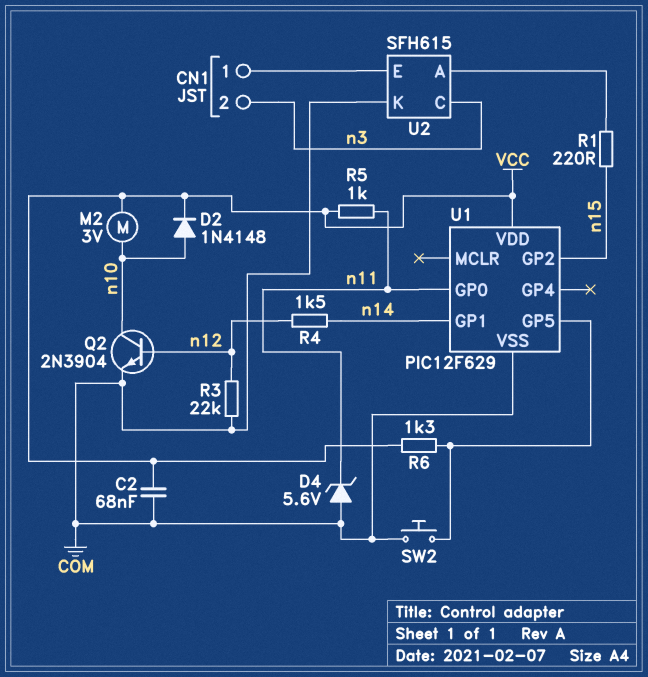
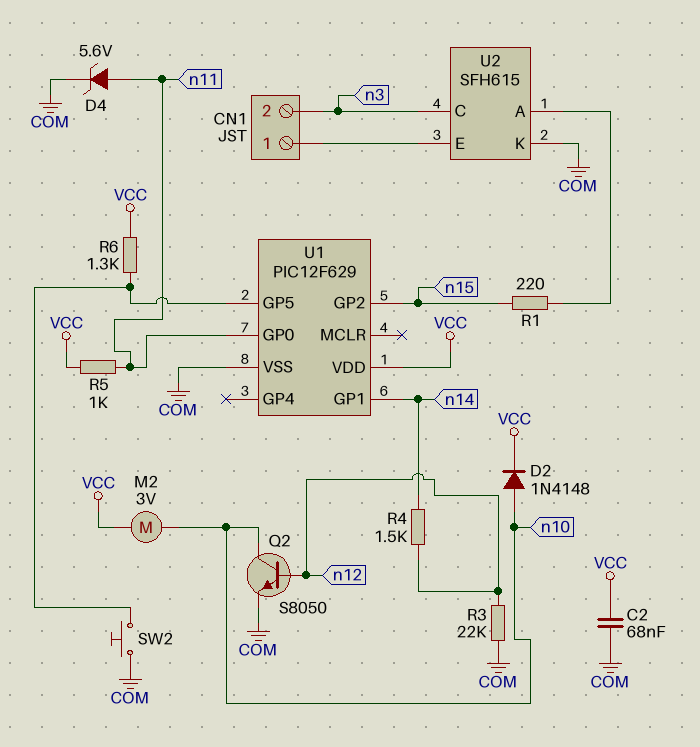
D4: zener 5.6V (A COM, K n11) -> zener 5.6V (A n11, K COM)
Q2: NPN 2N3904 (B n12, C n10, E COM) -> NPN S8050 (B n12, C n10, E COM)

